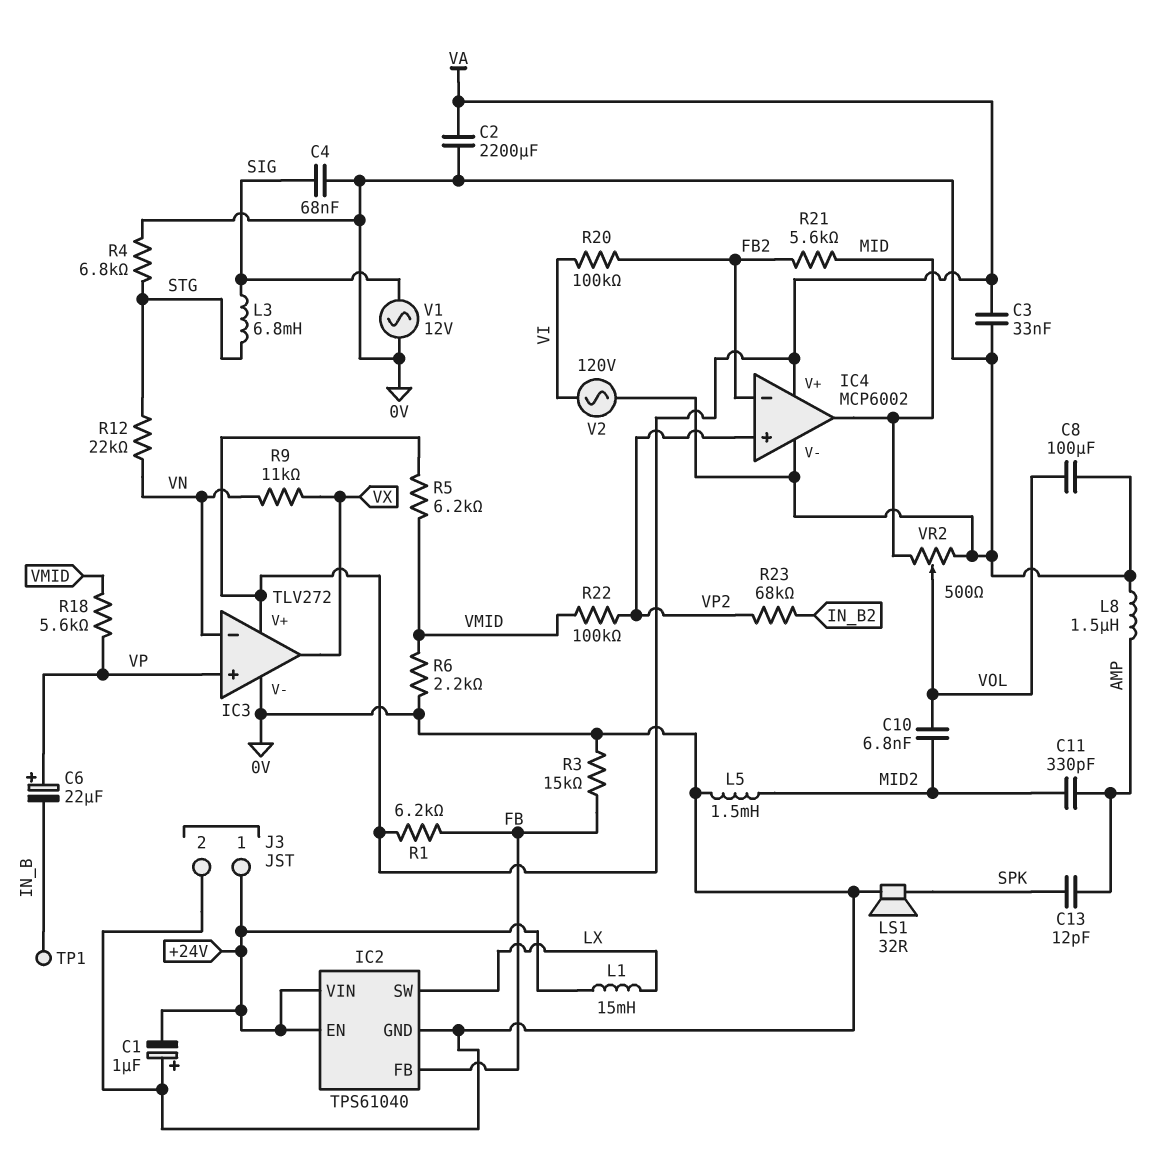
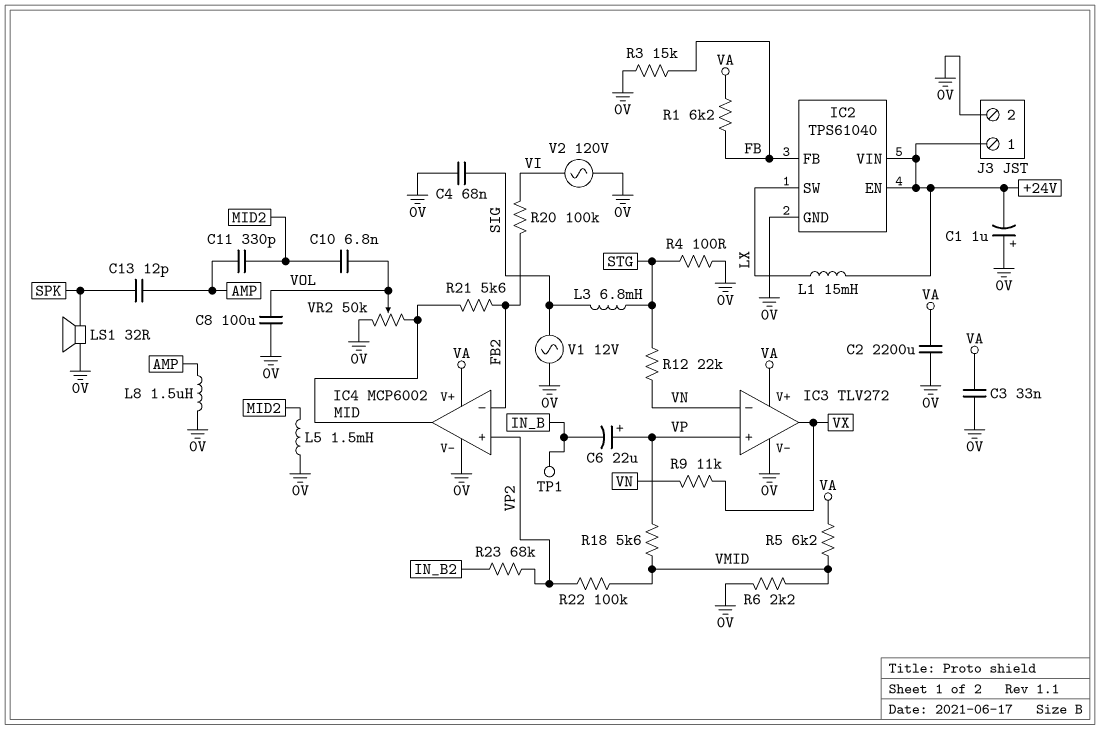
R4: 6.8k (0V, STG) -> 100 (0V, STG)
VR2: 500 (0V, MID, wiper VOL) -> 50k (0V, MID, wiper VOL)

